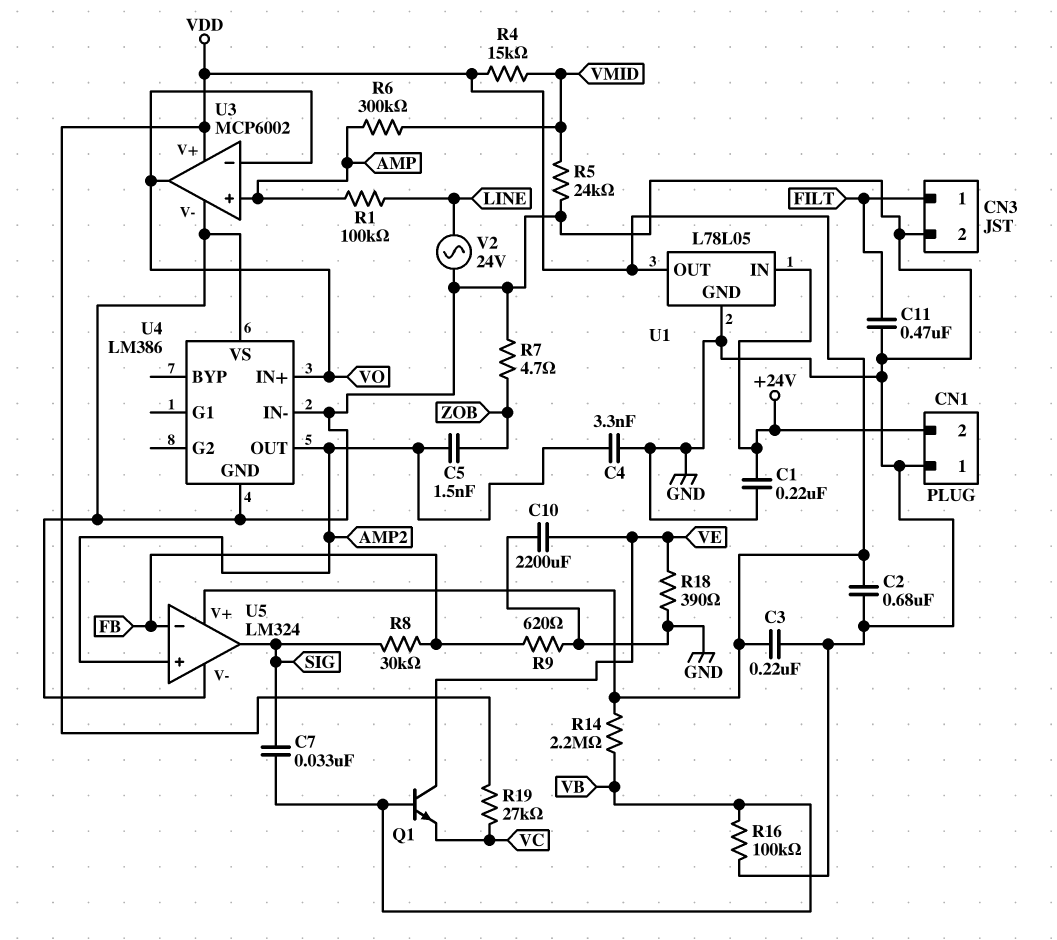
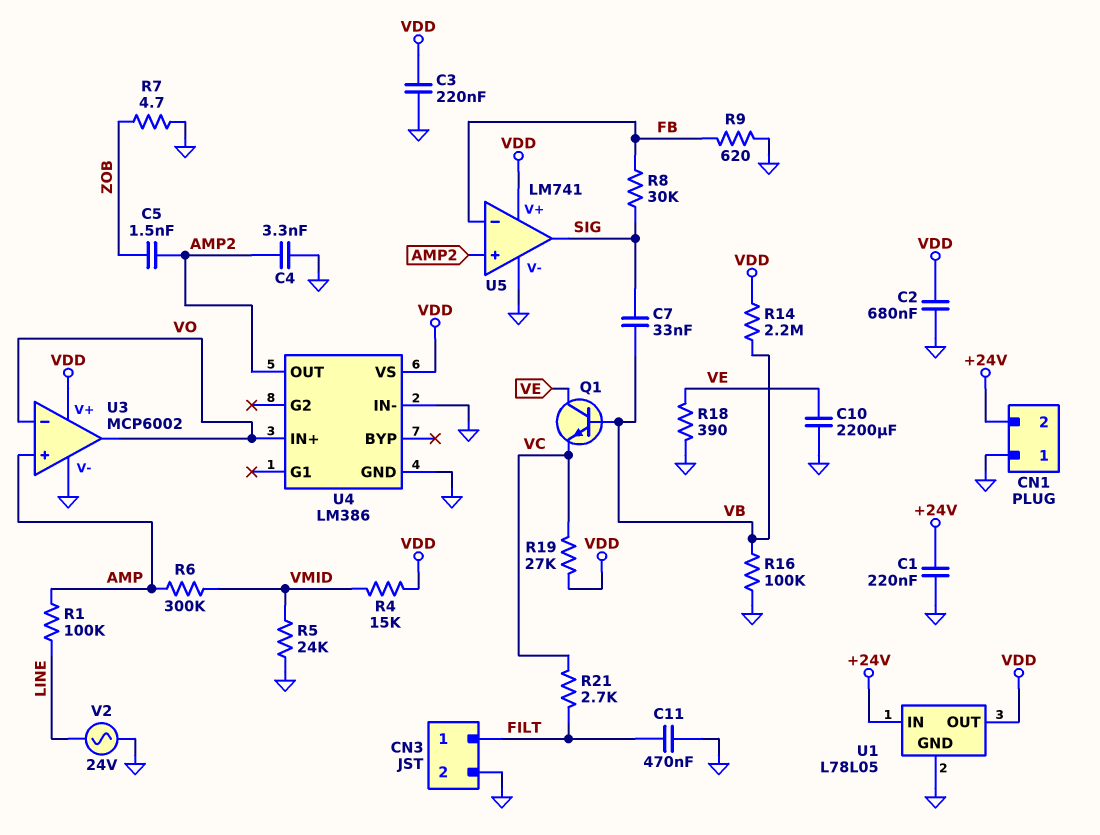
R21: none -> 2.7k (FILT, VC)
U4 pin VS: GND -> VDD
U5: LM324 -> LM741

